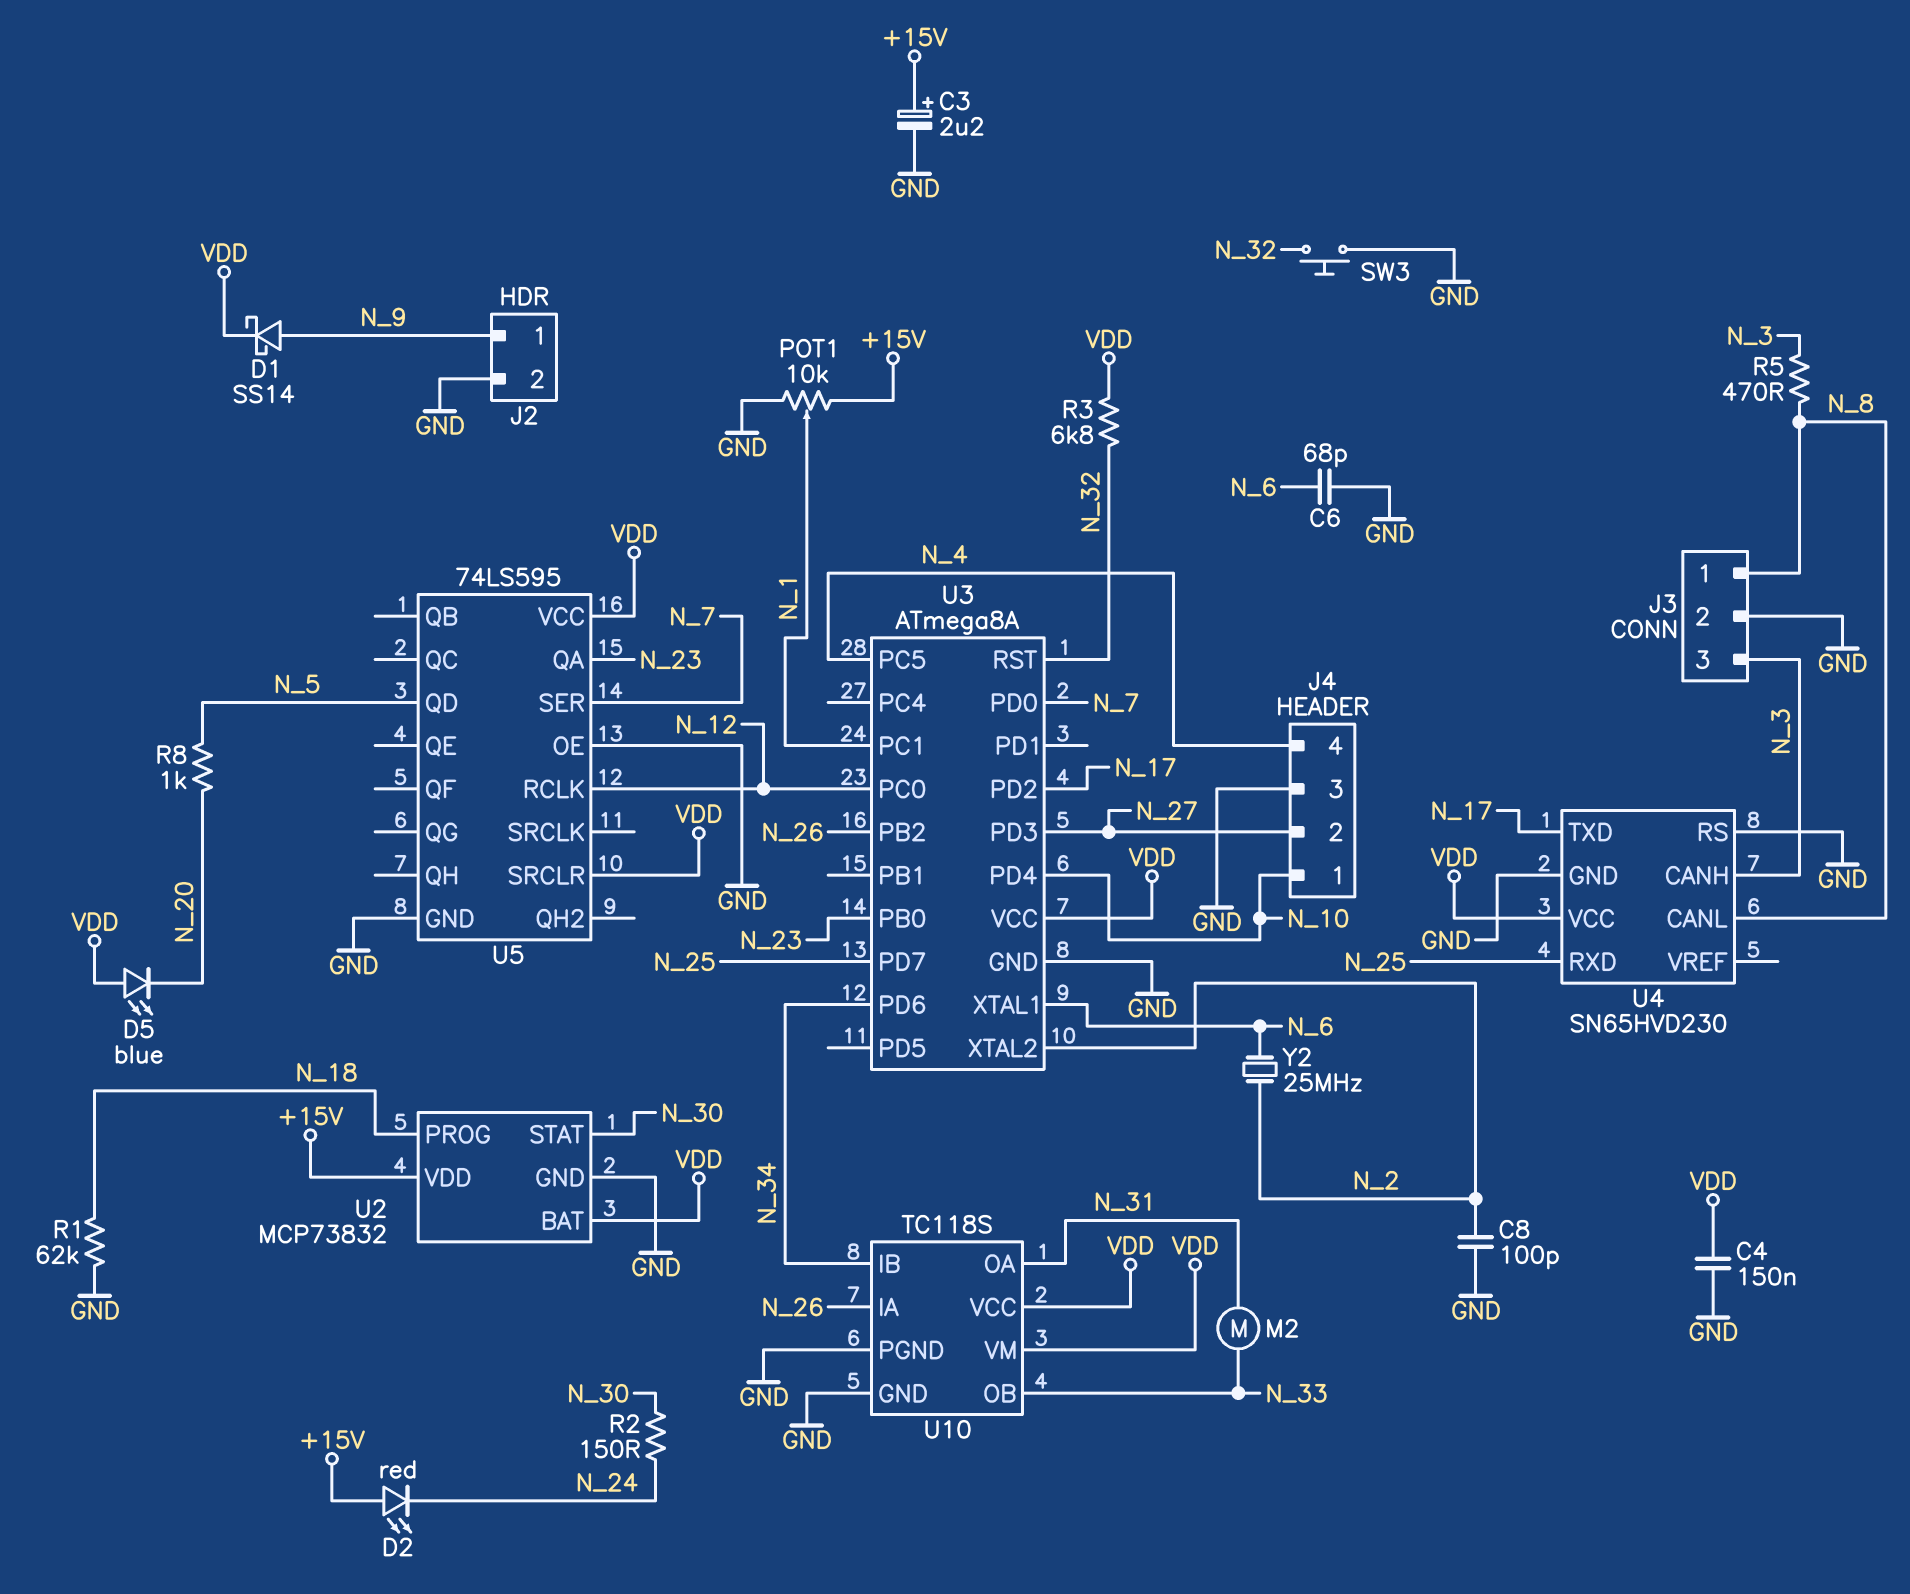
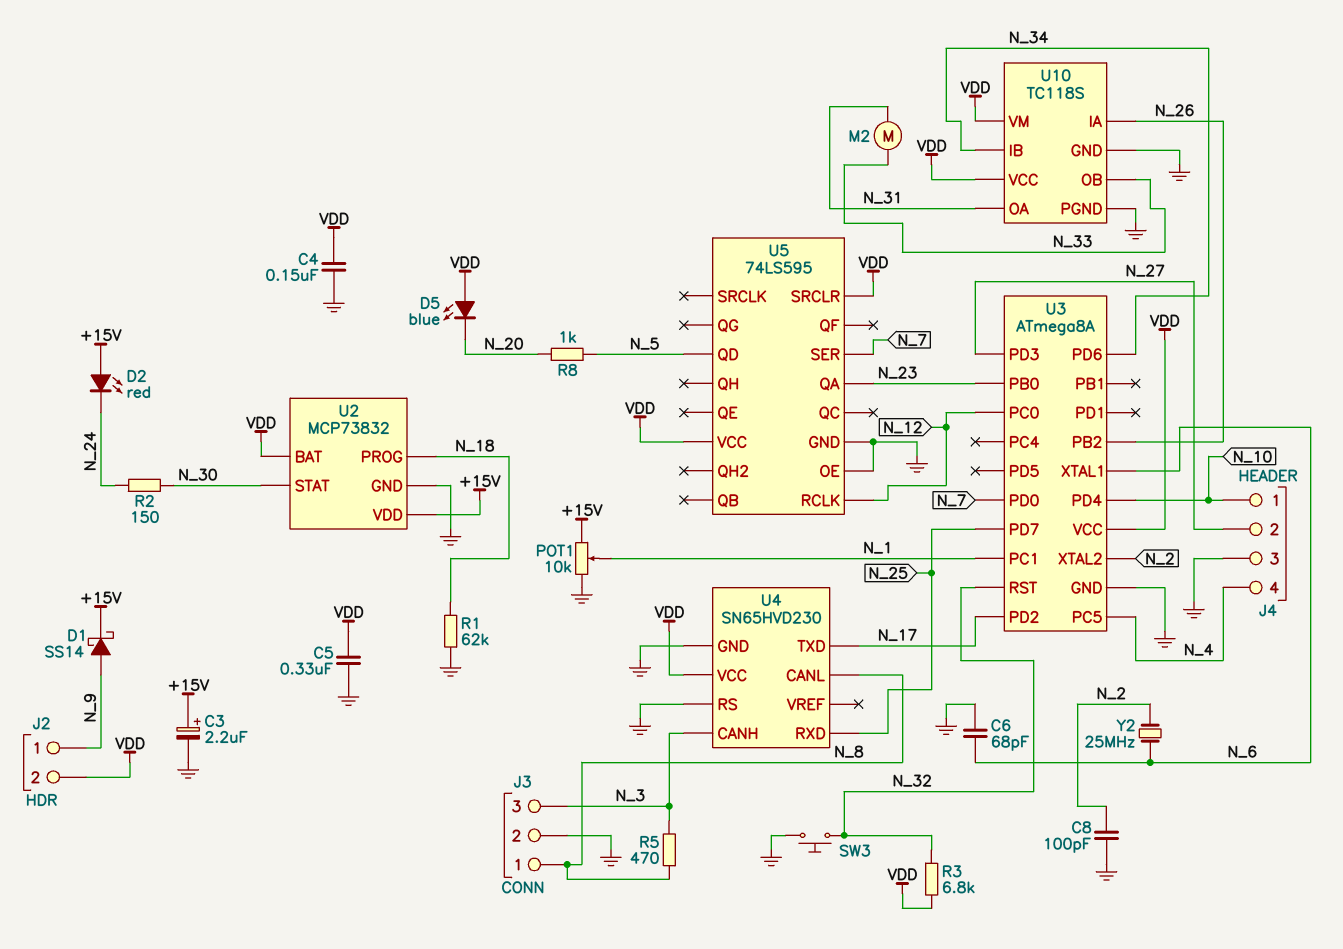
C5: none -> 330nF (GND, VDD)
D1: schottky SS14 (A N_9, K VDD) -> schottky SS14 (A N_9, K +15V)
J2 pin 2: GND -> VDD

